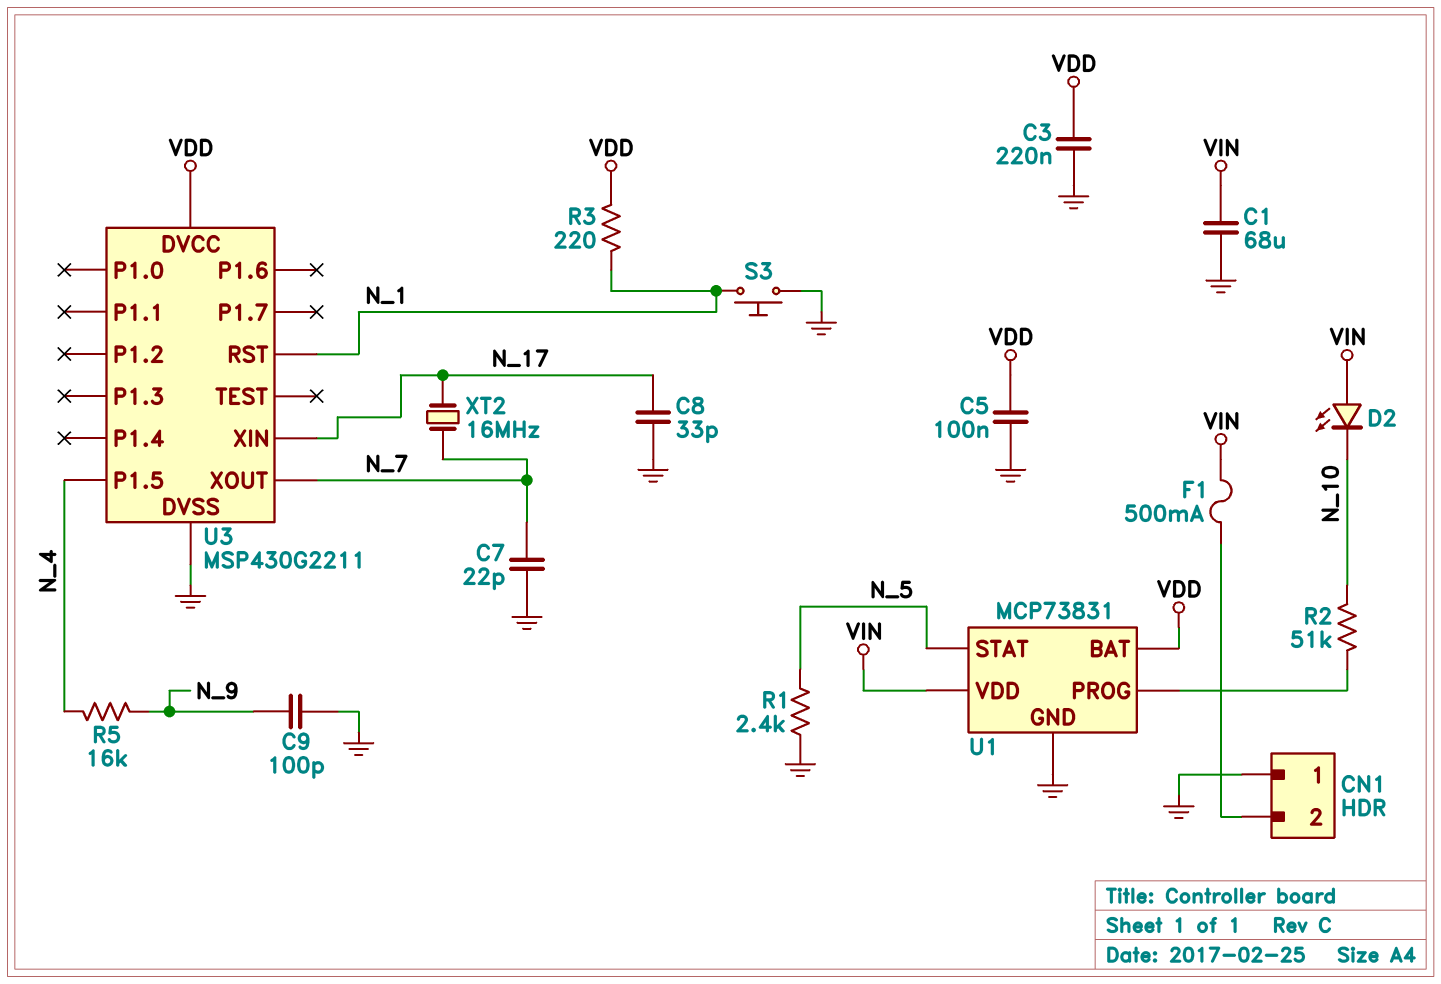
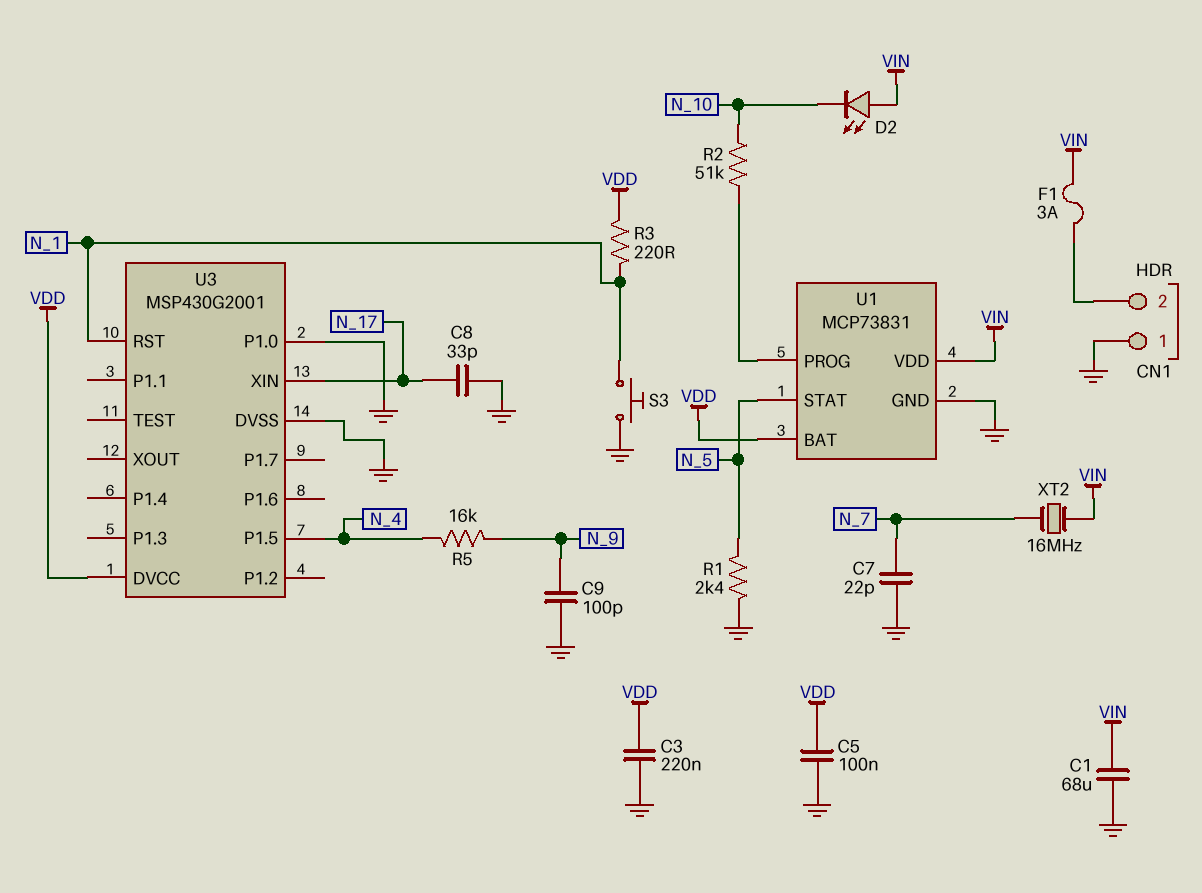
F1: 500mA (CN1/2, VIN) -> 3A (CN1/2, VIN)
U3: MSP430G2211 -> MSP430G2001
U3 pin P1.0: none -> GND
U3 pin XOUT: N_7 -> none
XT2: 16MHz (N_7, N_17) -> 16MHz (N_7, VIN)

